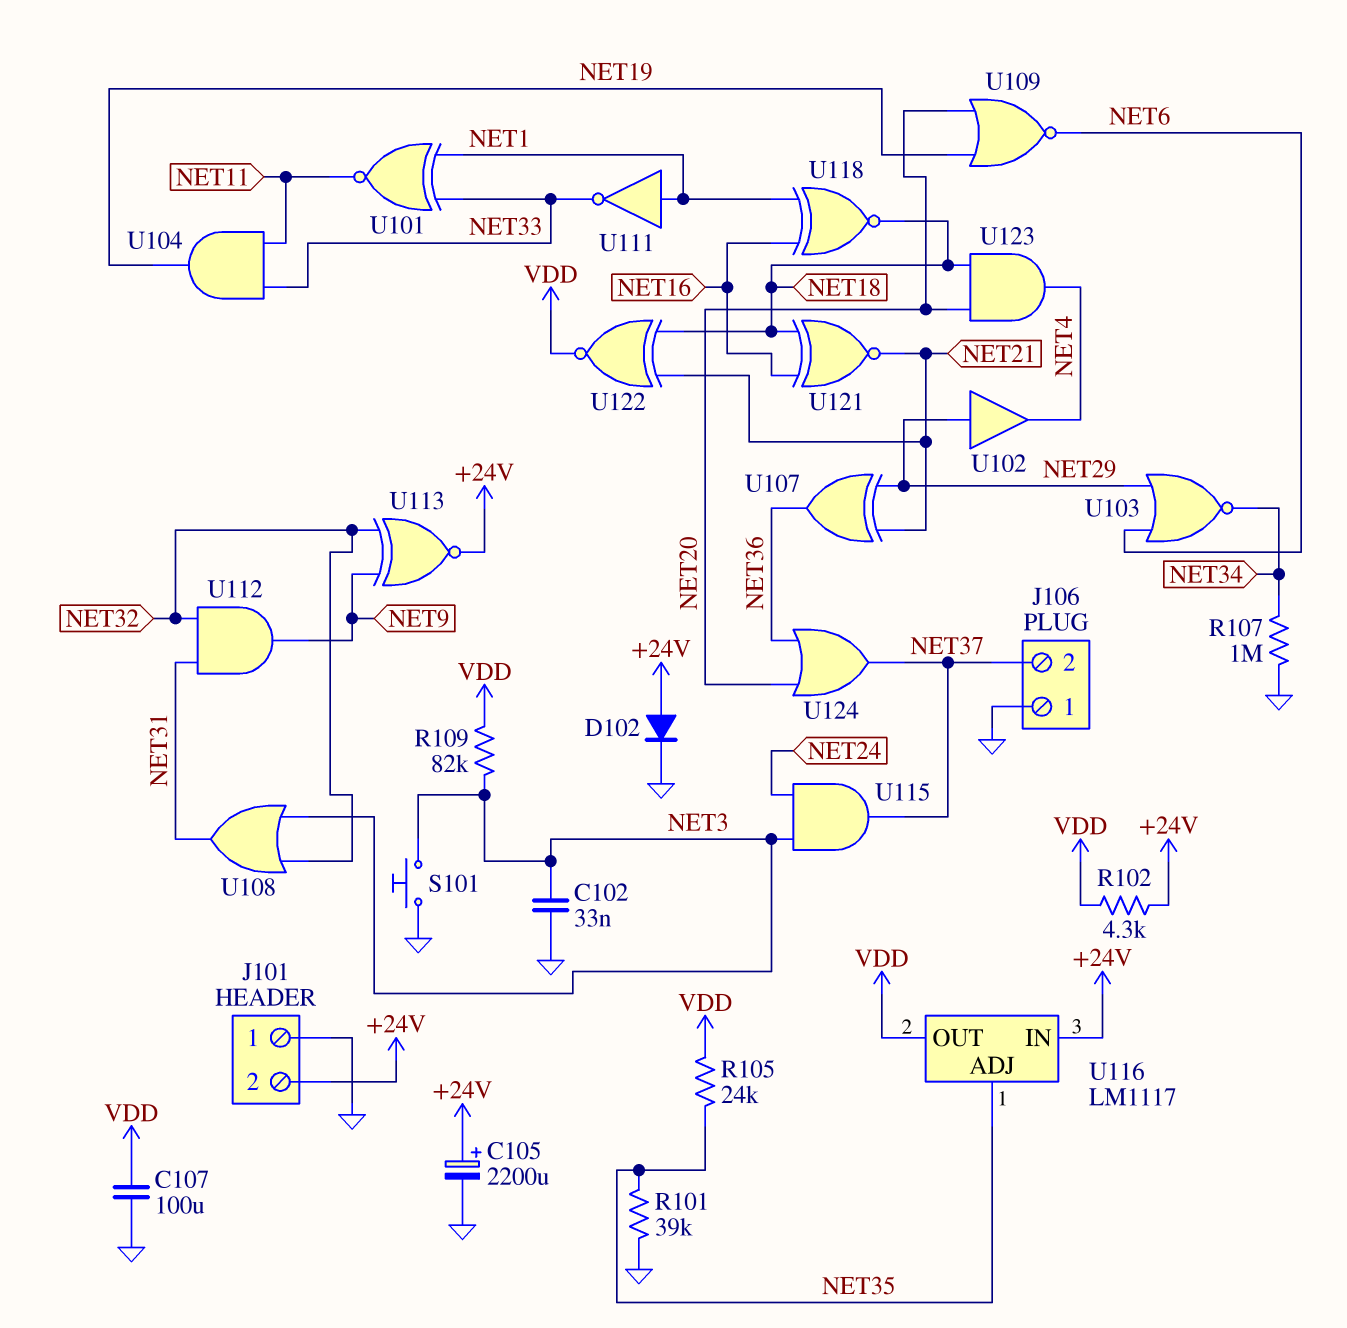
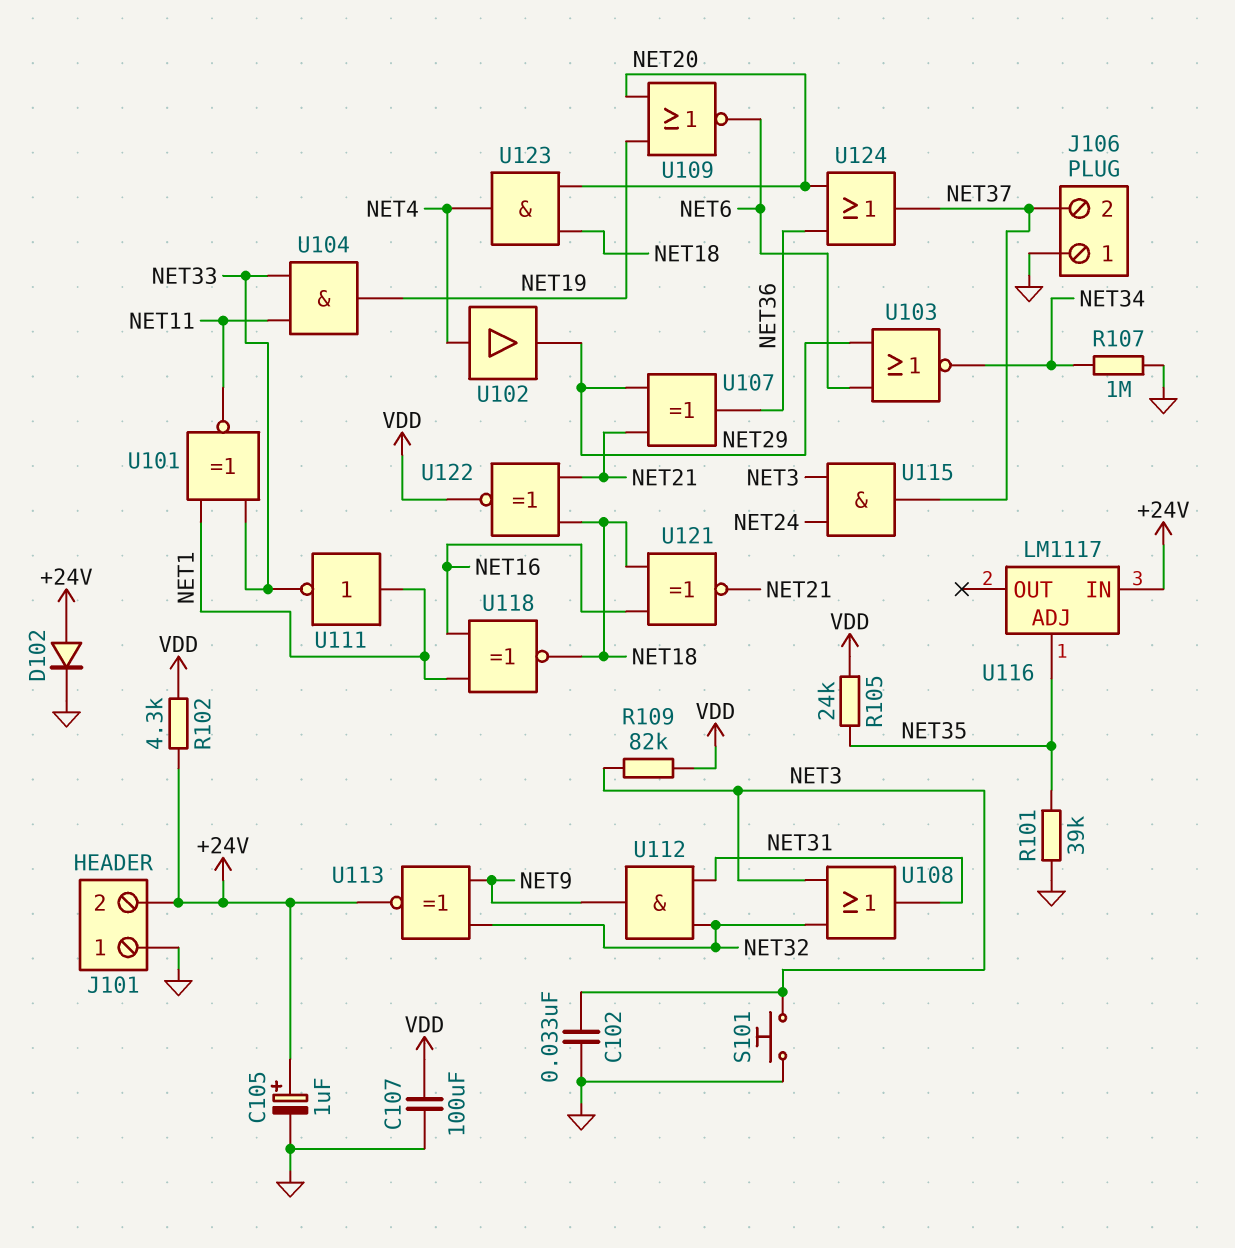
C105: 2200uF (plus +24V, minus GND) -> 1uF (plus +24V, minus GND)
U102: buffer (in NET29, out NET4) -> buffer (in NET4, out NET29)
U116 pin OUT: VDD -> none

